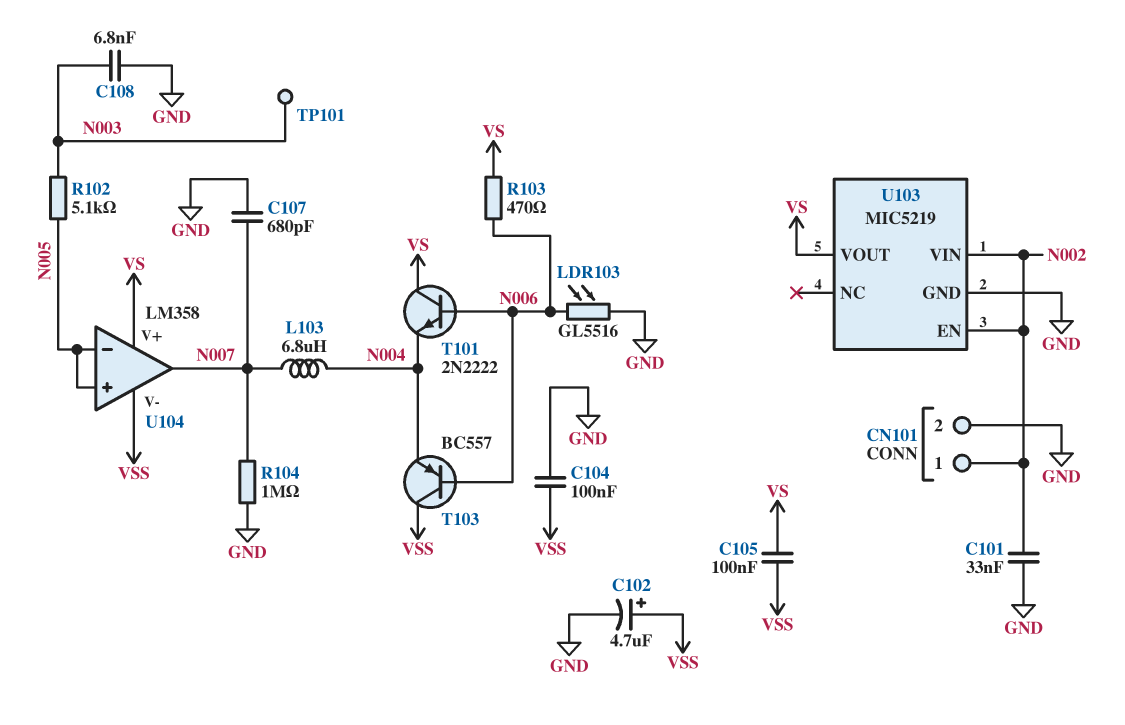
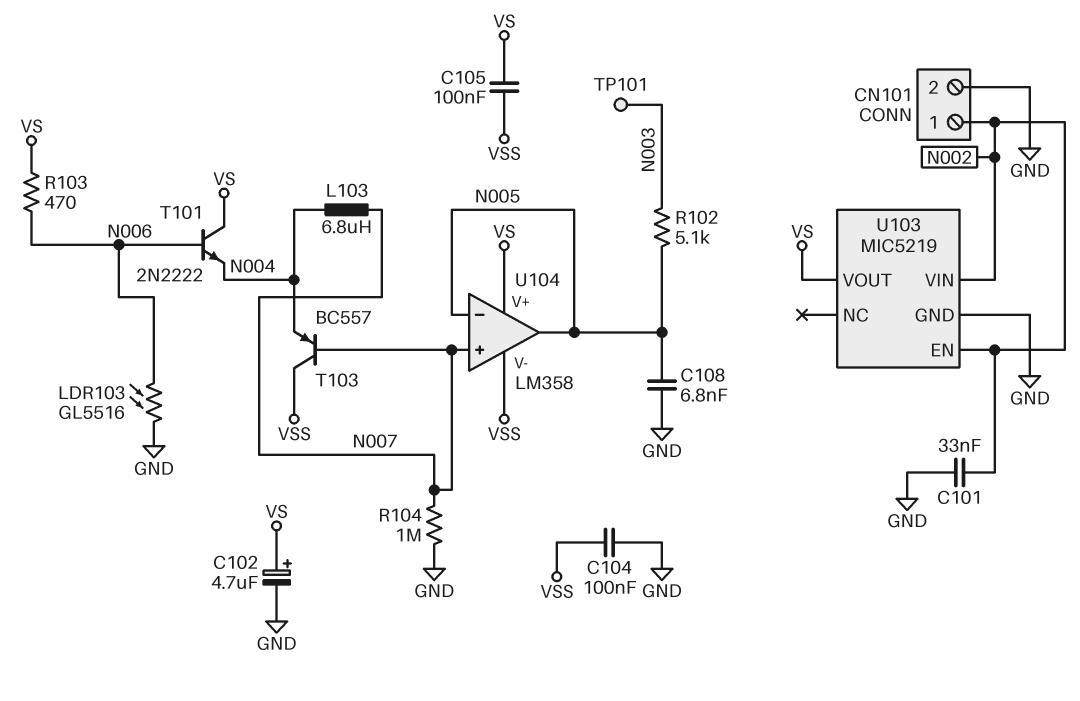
C102: 4.7uF (plus VSS, minus GND) -> 4.7uF (plus VS, minus GND)
C107: 680pF (GND, N007) -> none
C108: 6.8nF (GND, N003) -> 6.8nF (GND, N005)
T103: PNP BC557 (B N006, C VSS, E N004) -> PNP BC557 (B N007, C VSS, E N004)
U104 pin in+: N005 -> N007
U104 pin out: N007 -> N005

